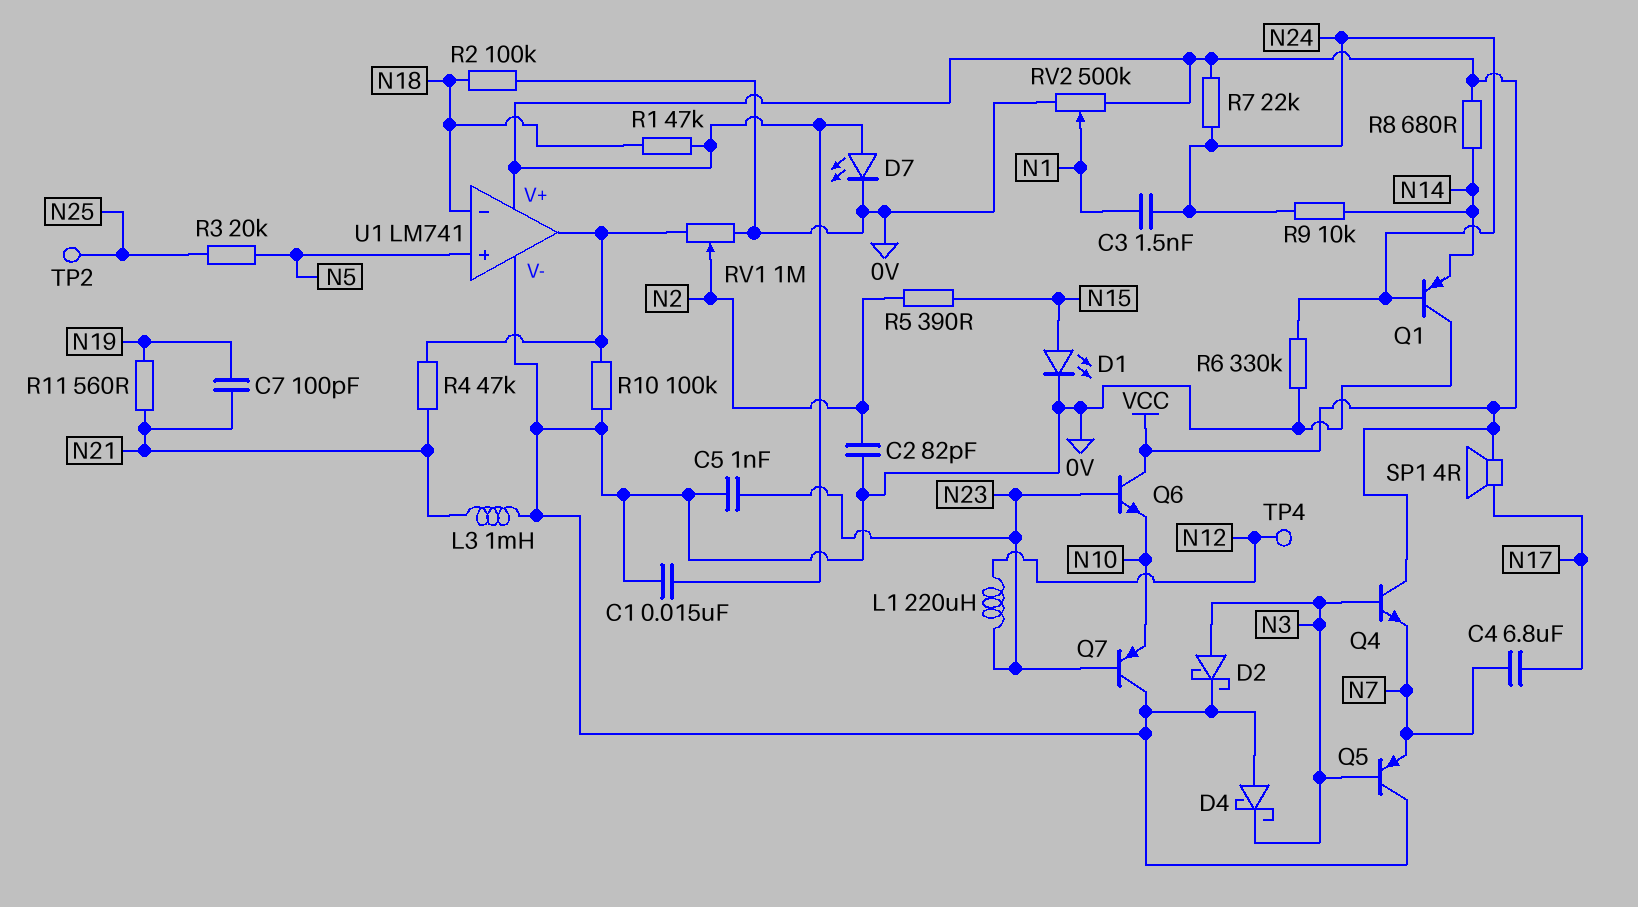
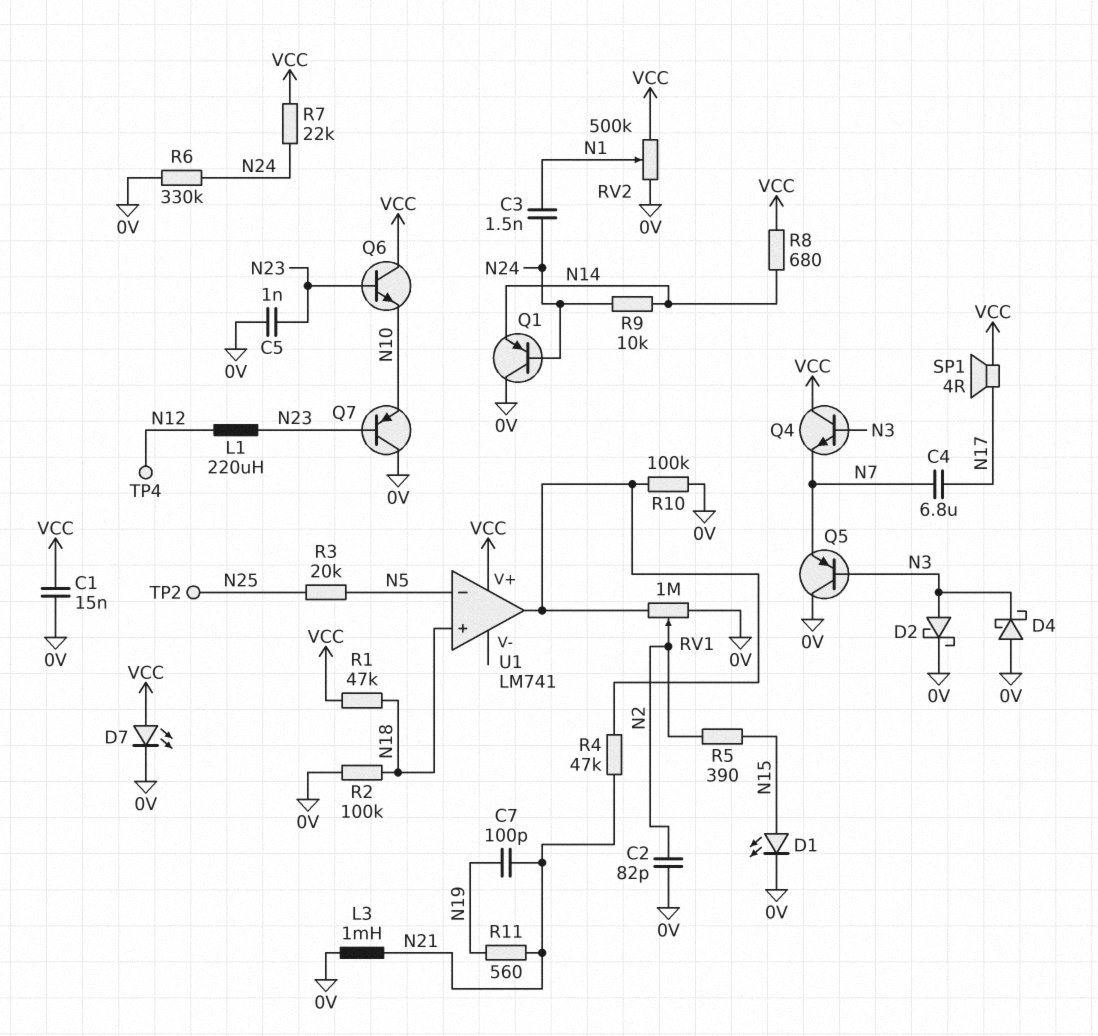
U1 pin V-: 0V -> none
U1 pin in+: N5 -> N18
U1 pin in-: N18 -> N5

